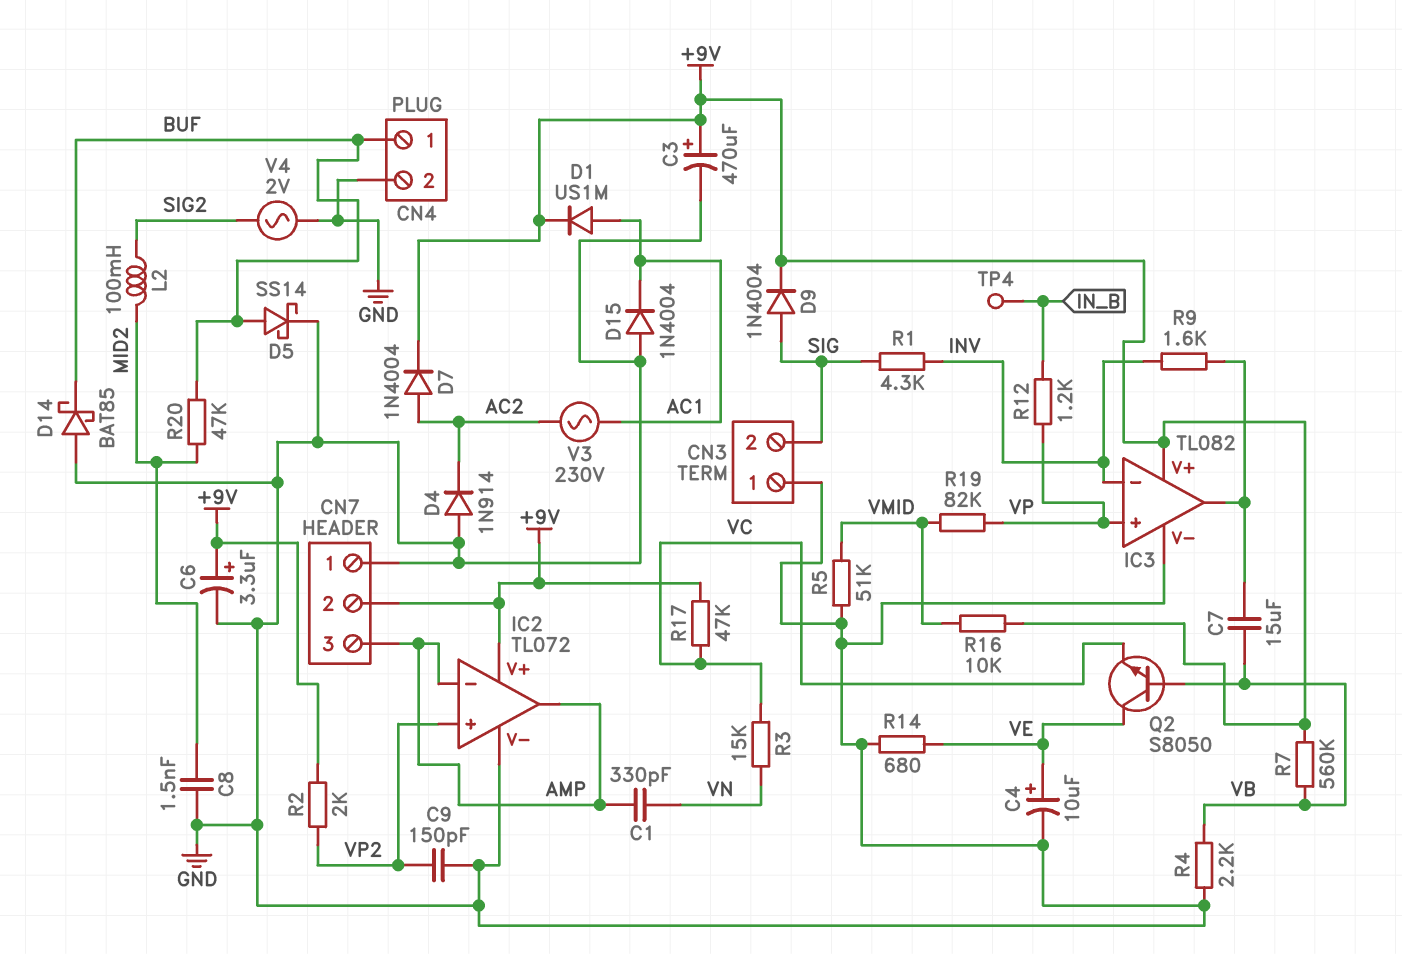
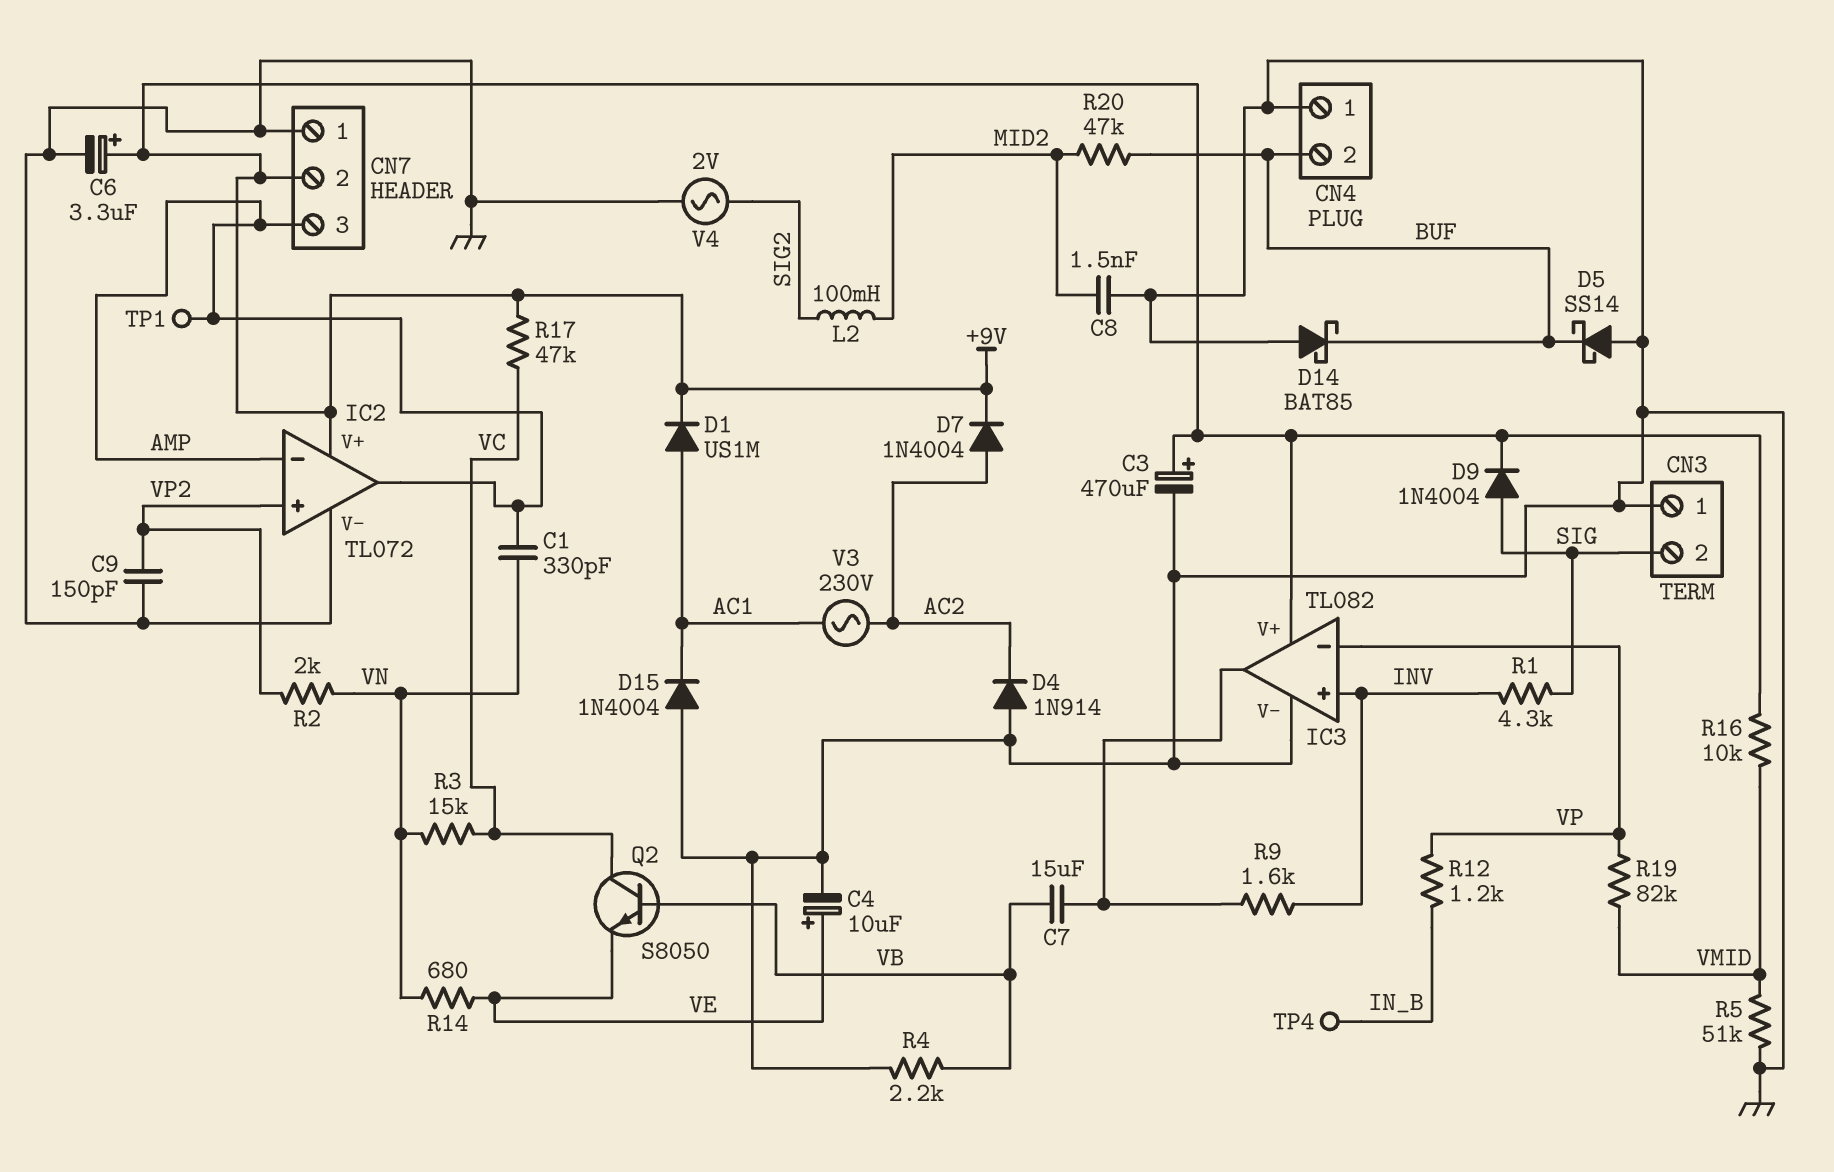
CN4 pin 1: BUF -> GND
CN4 pin 2: GND -> BUF
D5: schottky SS14 (A BUF, K GND) -> schottky SS14 (A GND, K BUF)
IC3 pin in+: VP -> INV
IC3 pin in-: INV -> VP
Q2: NPN S8050 (B VB, C VE, E VC) -> NPN S8050 (B VB, C VC, E VE)
R2: 2k (+9V, VP2) -> 2k (VN, VP2)
R7: 560k (+9V, VB) -> none
R14: 680 (GND, VE) -> 680 (VE, VN)
TP1: none -> test point (AMP)

